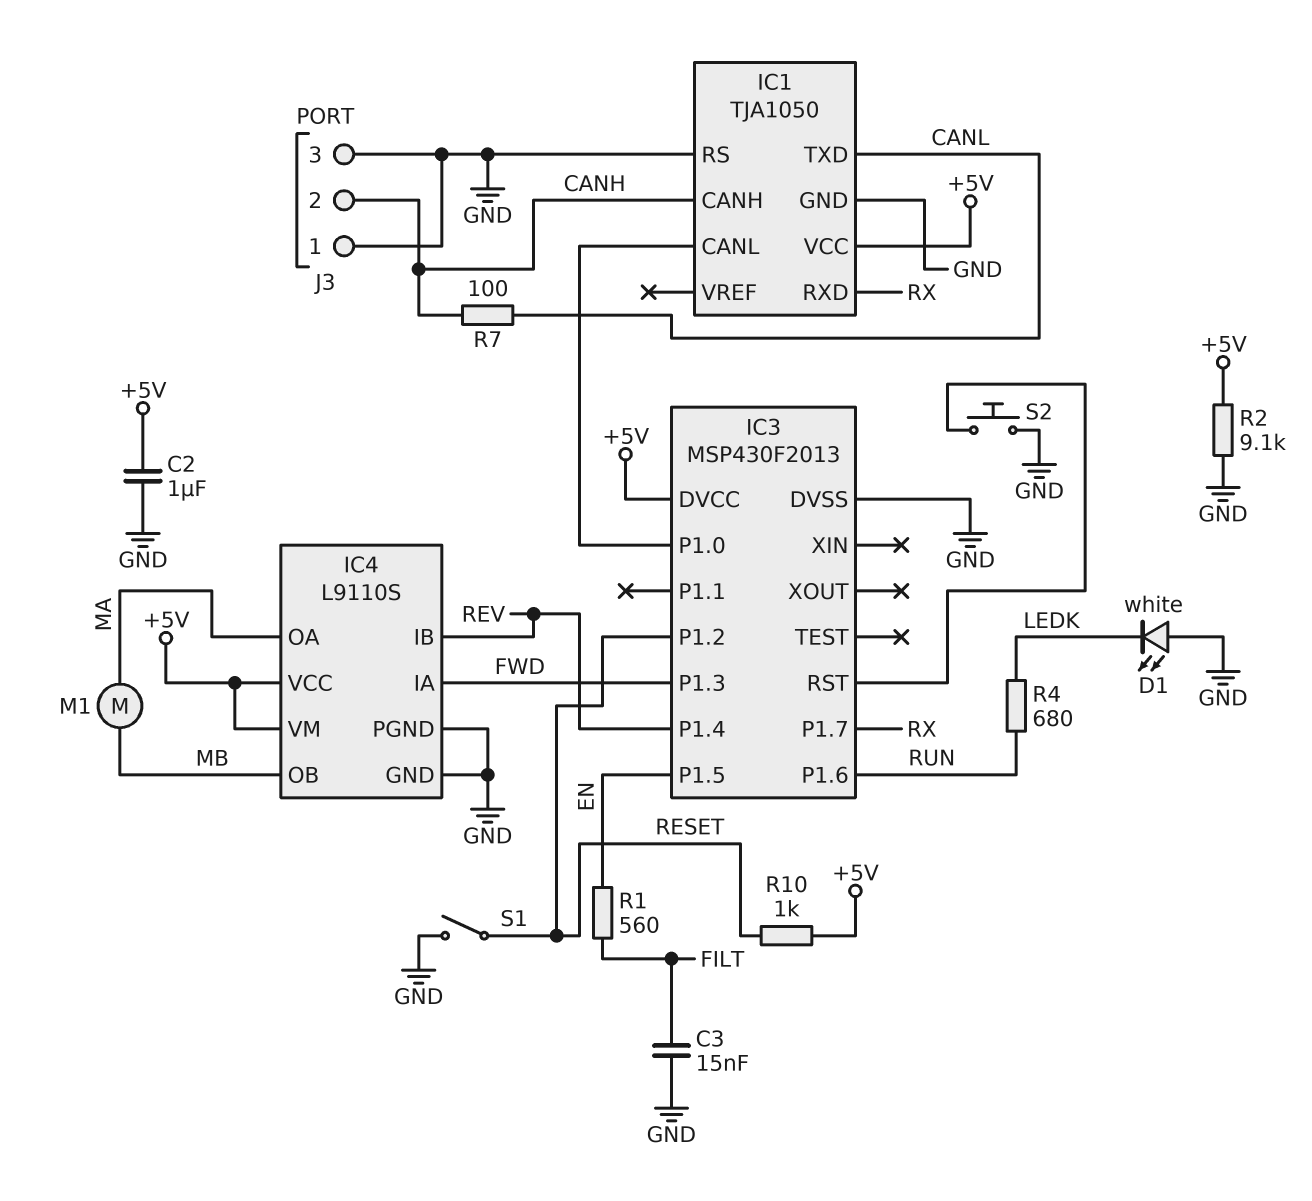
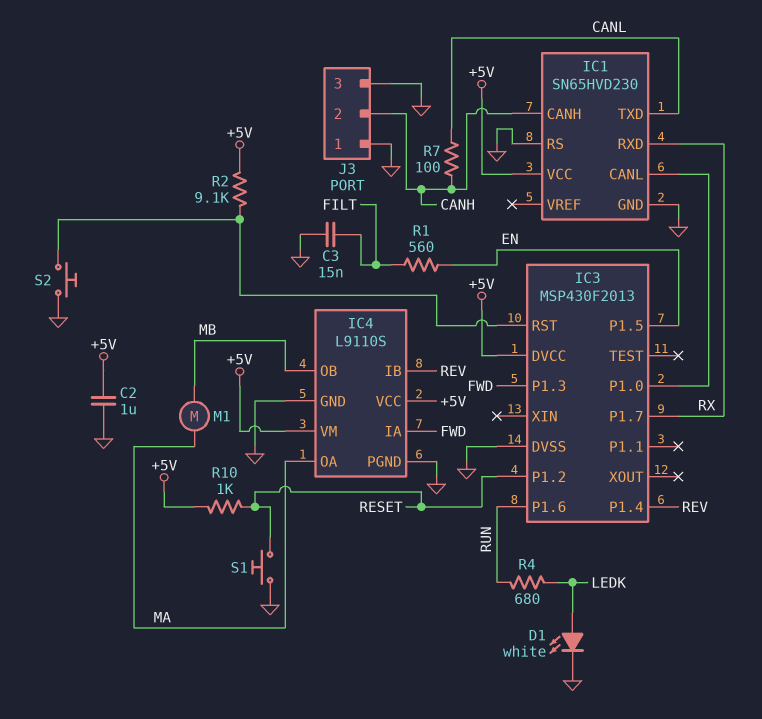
D1: LED white (A GND, K LEDK) -> LED white (A LEDK, K GND)
IC1: TJA1050 -> SN65HVD230
R2: 9.1k (+5V, GND) -> 9.1k (+5V, IC3/RST)
S1: switch (GND, RESET) -> button (GND, RESET)

